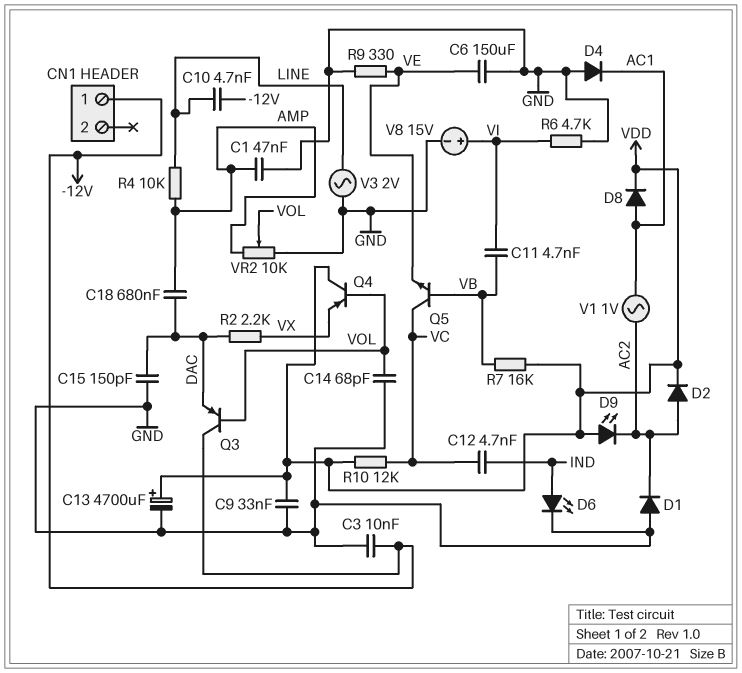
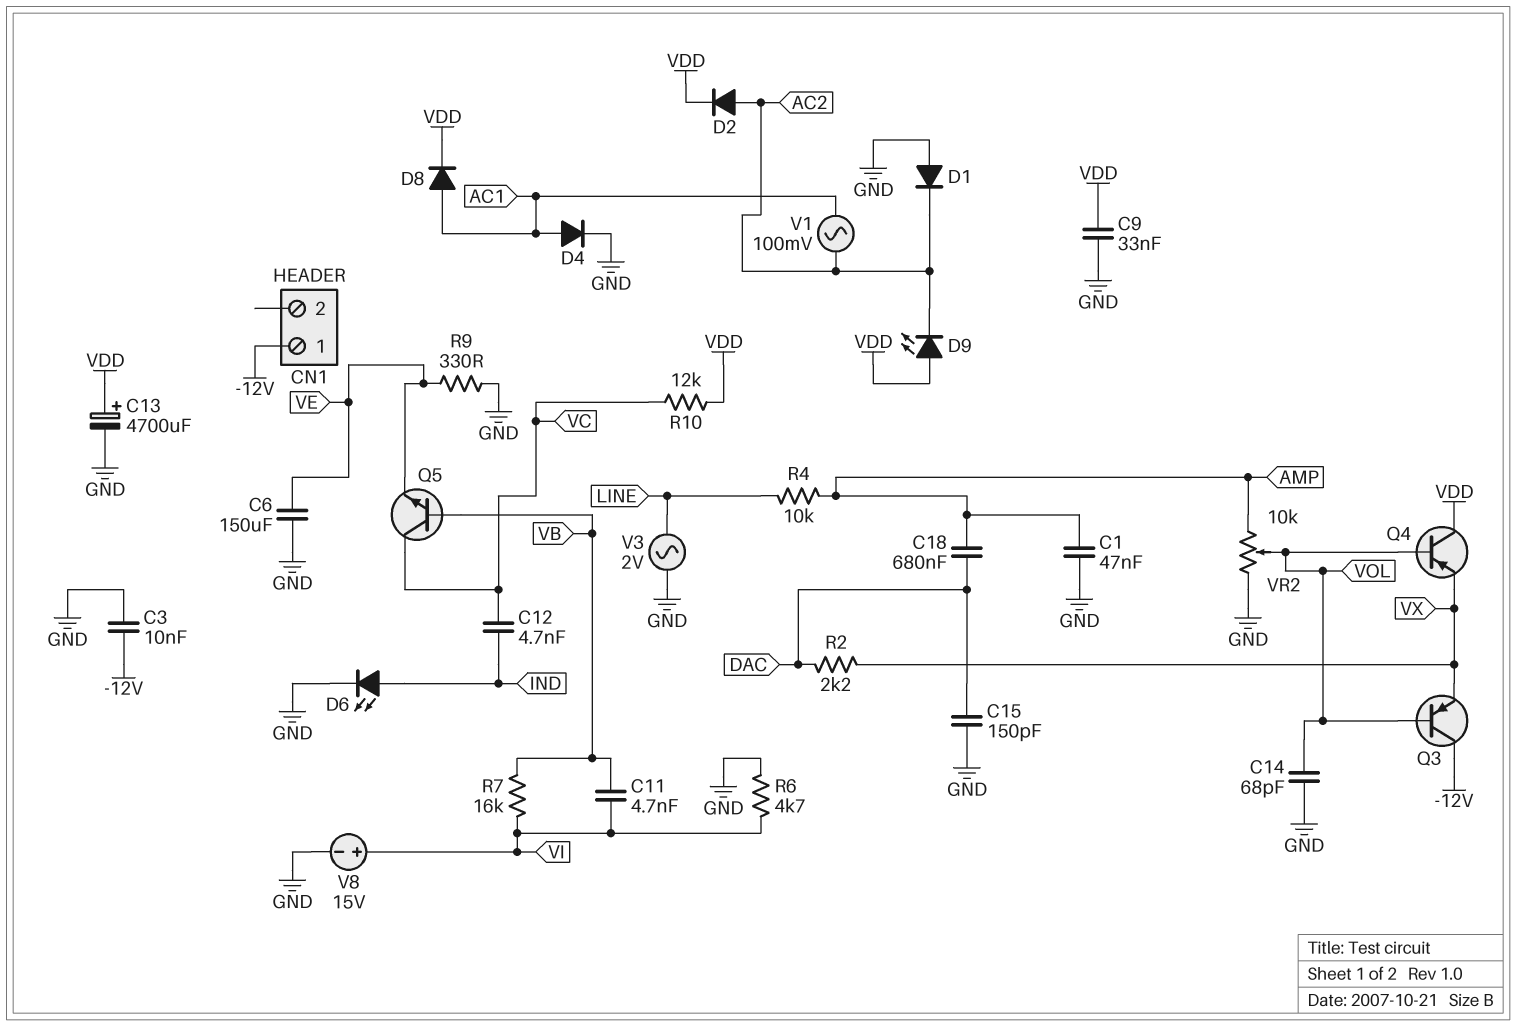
C10: 4.7nF (-12V, LINE) -> none
D4: diode (A GND, K AC1) -> diode (A AC1, K GND)
Q3: PNP (B VOL, C -12V, E DAC) -> PNP (B VOL, C -12V, E VX)
R7: 16k (VB, VDD) -> 16k (VB, VI)
V1: AC 1V (AC1, AC2) -> AC 100mV (AC1, AC2)

